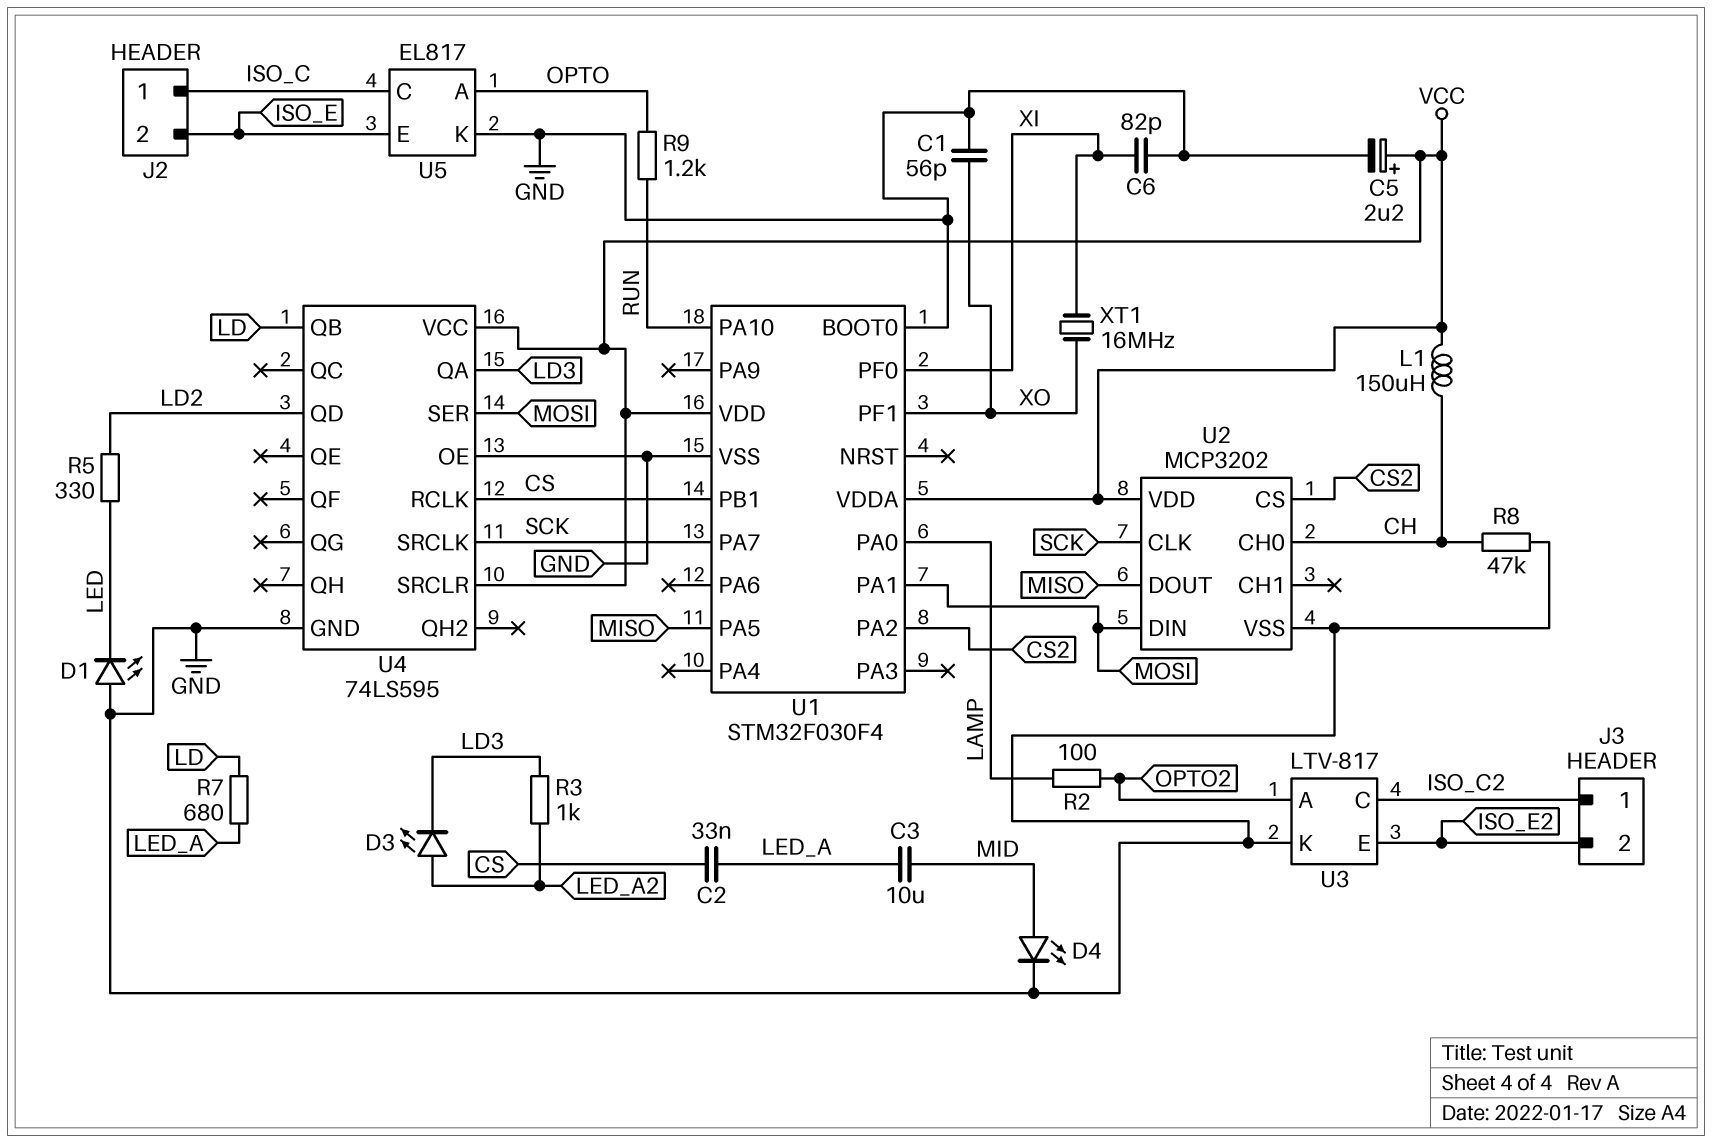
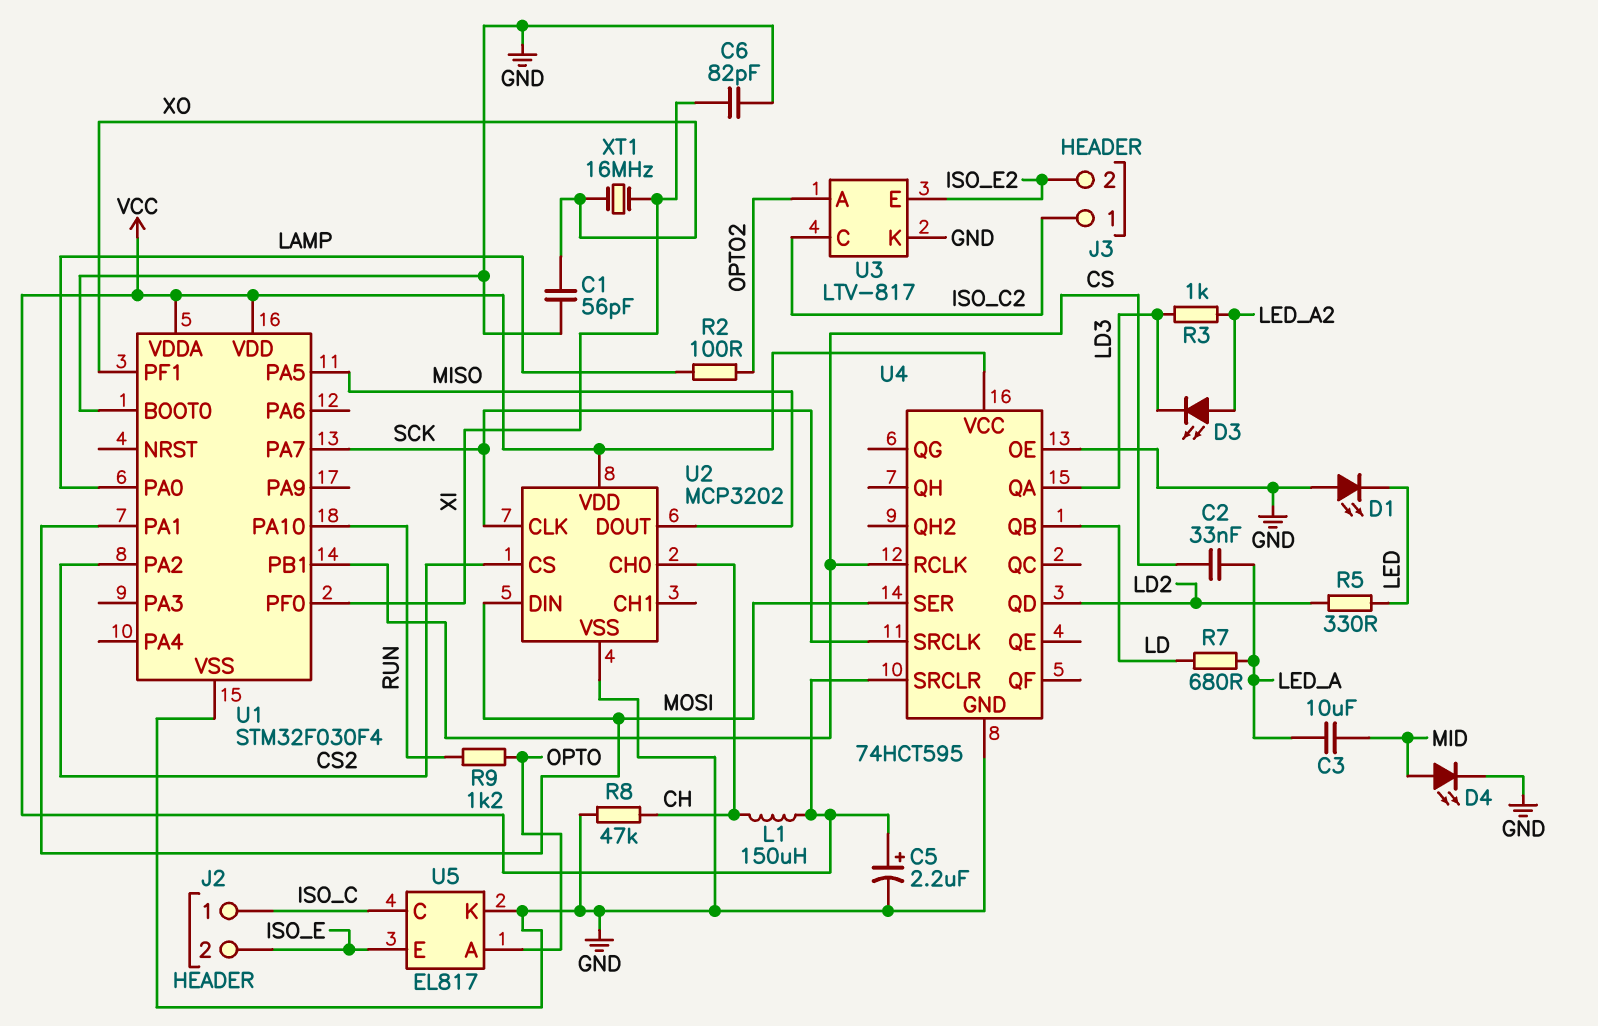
U4: 74LS595 -> 74HCT595

